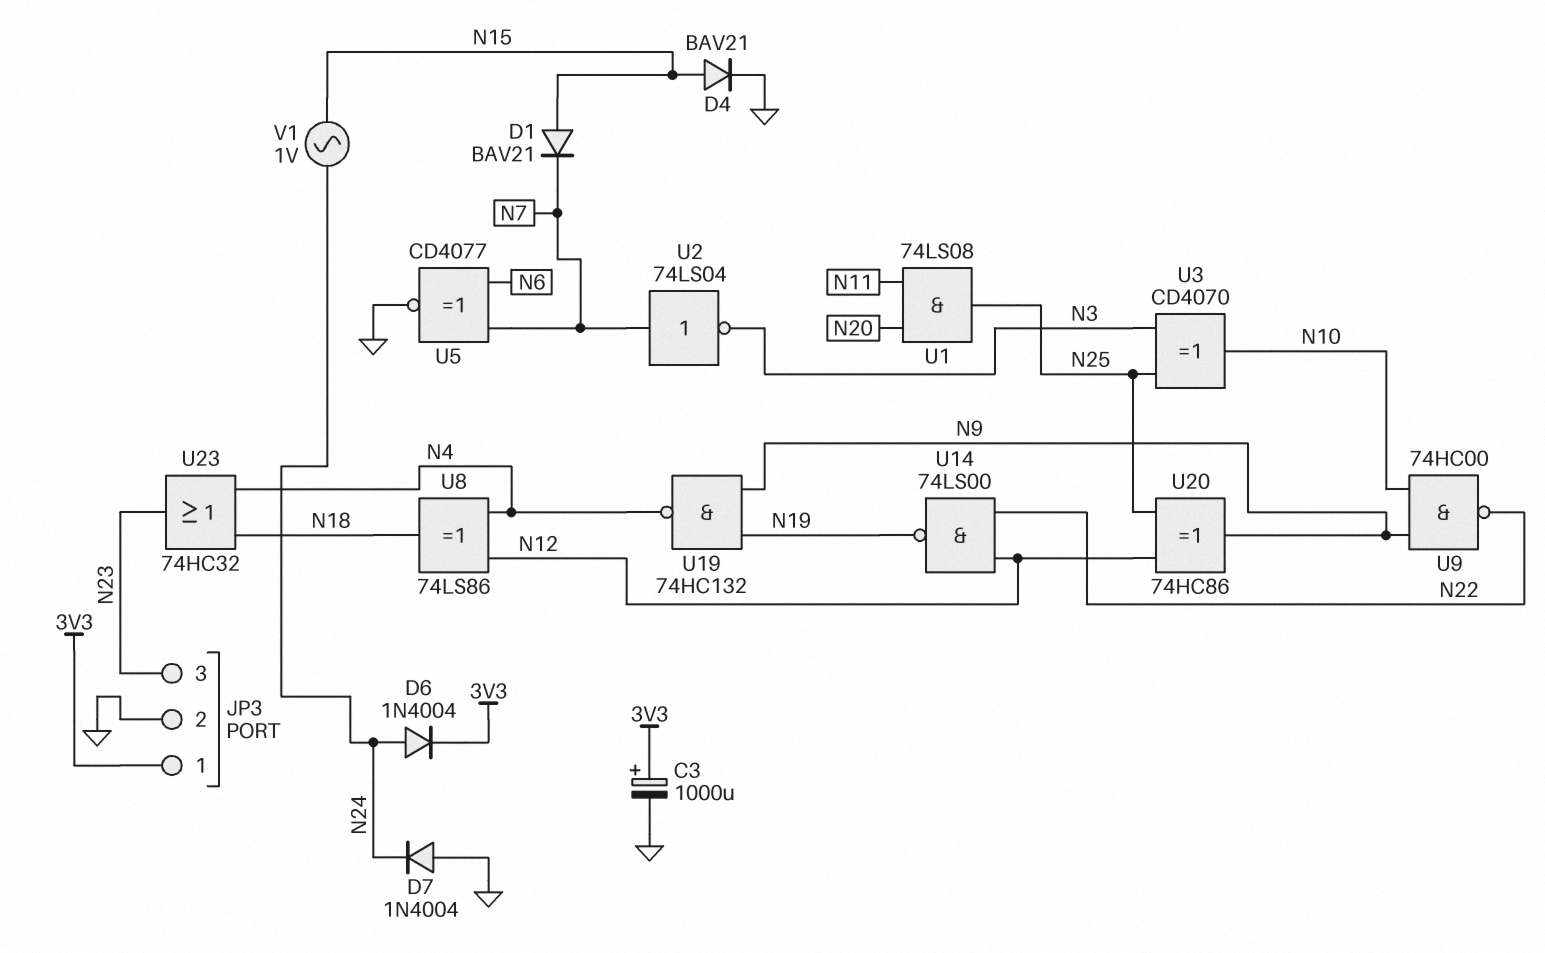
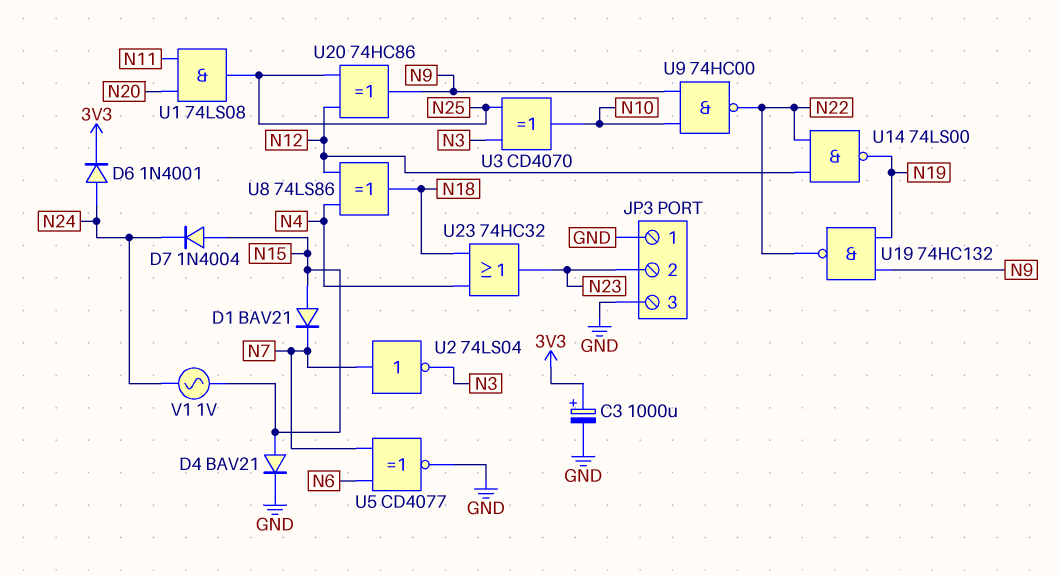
D6: diode 1N4004 (A N24, K 3V3) -> diode 1N4001 (A N24, K 3V3)
D7: diode 1N4004 (A GND, K N24) -> diode 1N4004 (A N15, K N24)
JP3 pin 1: 3V3 -> GND
JP3 pin 2: GND -> N23
JP3 pin 3: N23 -> GND
U19: NAND 74HC132 (in N9, in N19, out N4) -> NAND 74HC132 (in N9, in N19, out N22)

